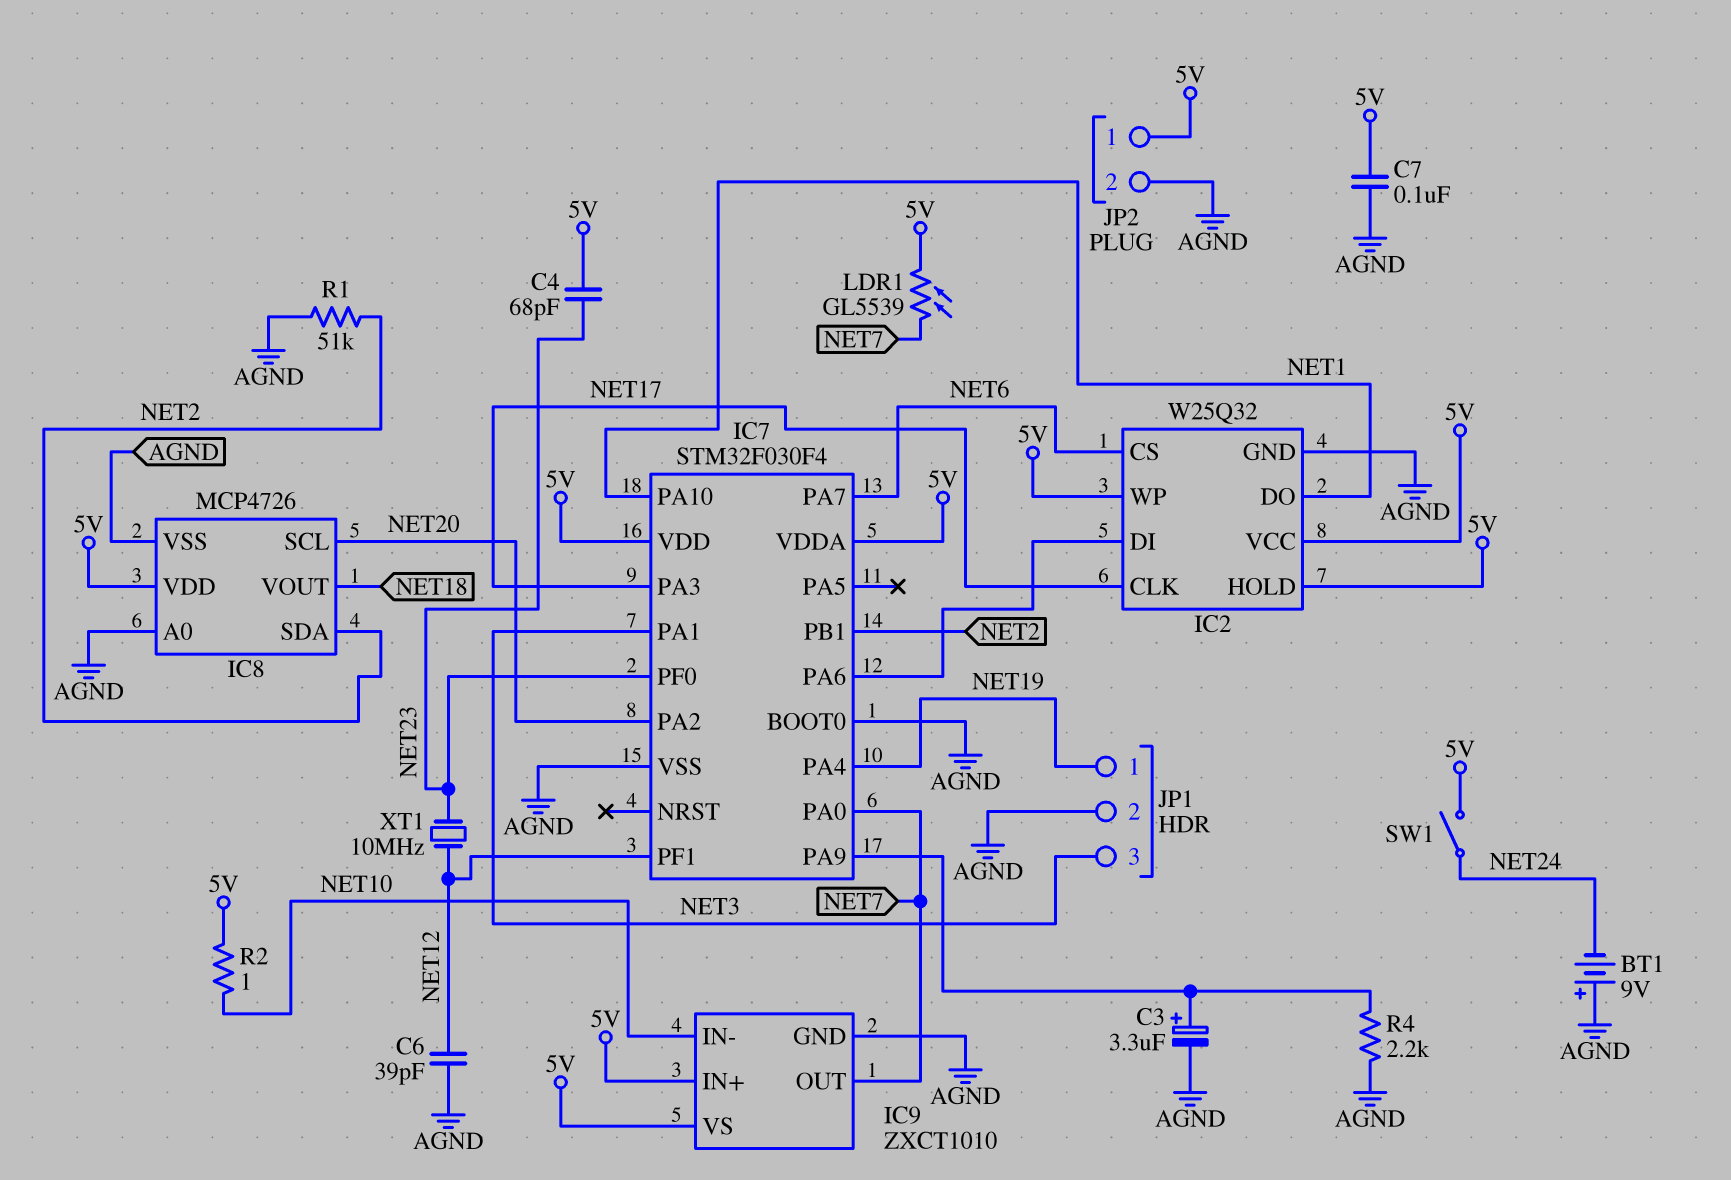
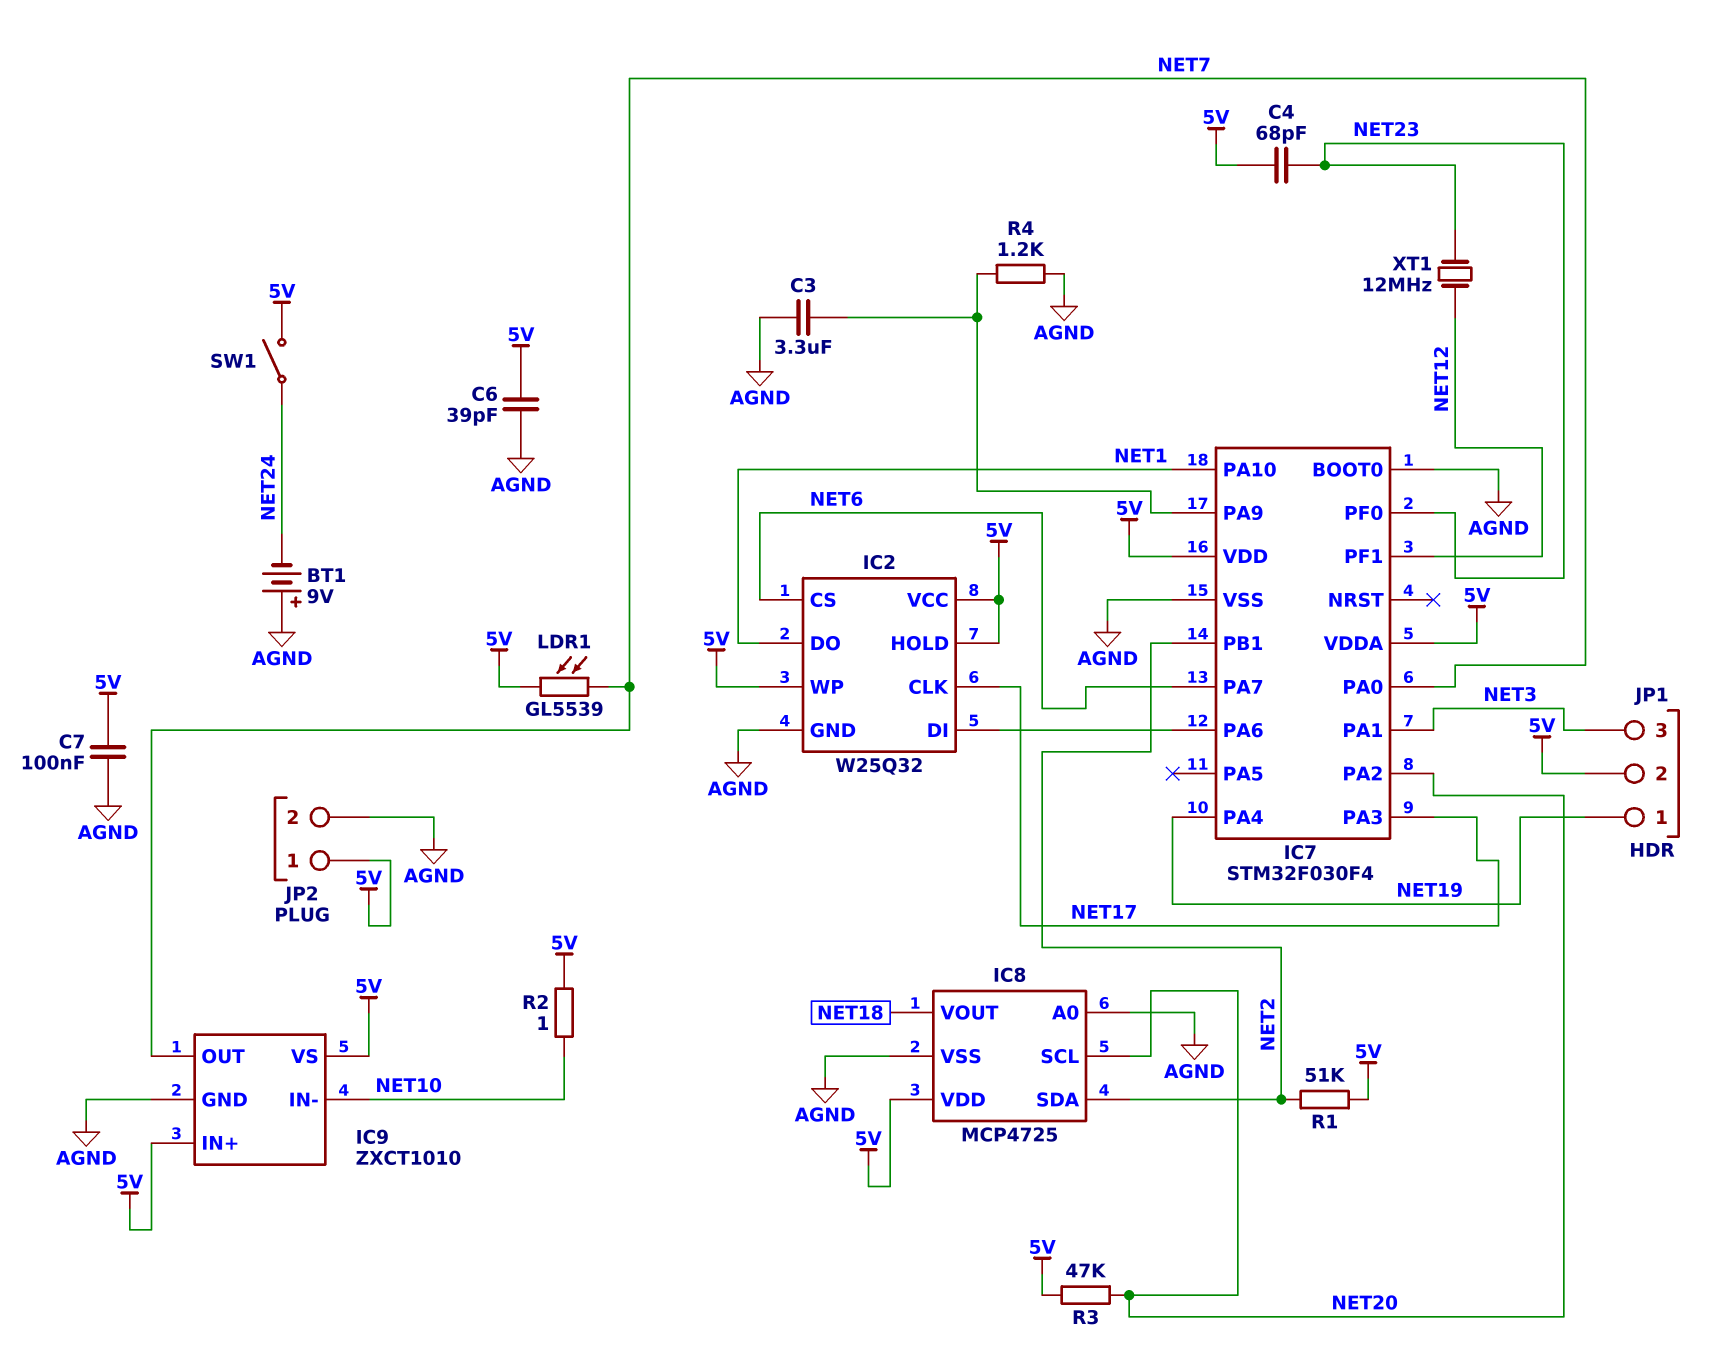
C3: 3.3uF (plus IC7/PA9, minus AGND) -> 3.3uF (AGND, IC7/PA9)
C6: 39pF (AGND, NET12) -> 39pF (5V, AGND)
IC8: MCP4726 -> MCP4725
JP1 pin 2: AGND -> 5V
R1: 51k (AGND, NET2) -> 51k (5V, NET2)
R3: none -> 47k (5V, NET20)
R4: 2.2k (AGND, IC7/PA9) -> 1.2k (AGND, IC7/PA9)
XT1: 10MHz (NET12, NET23) -> 12MHz (NET12, NET23)

